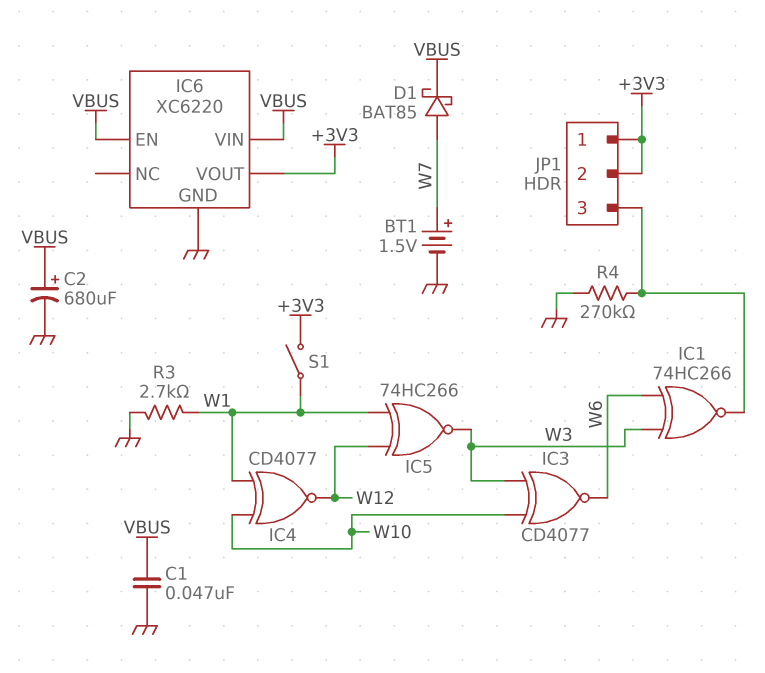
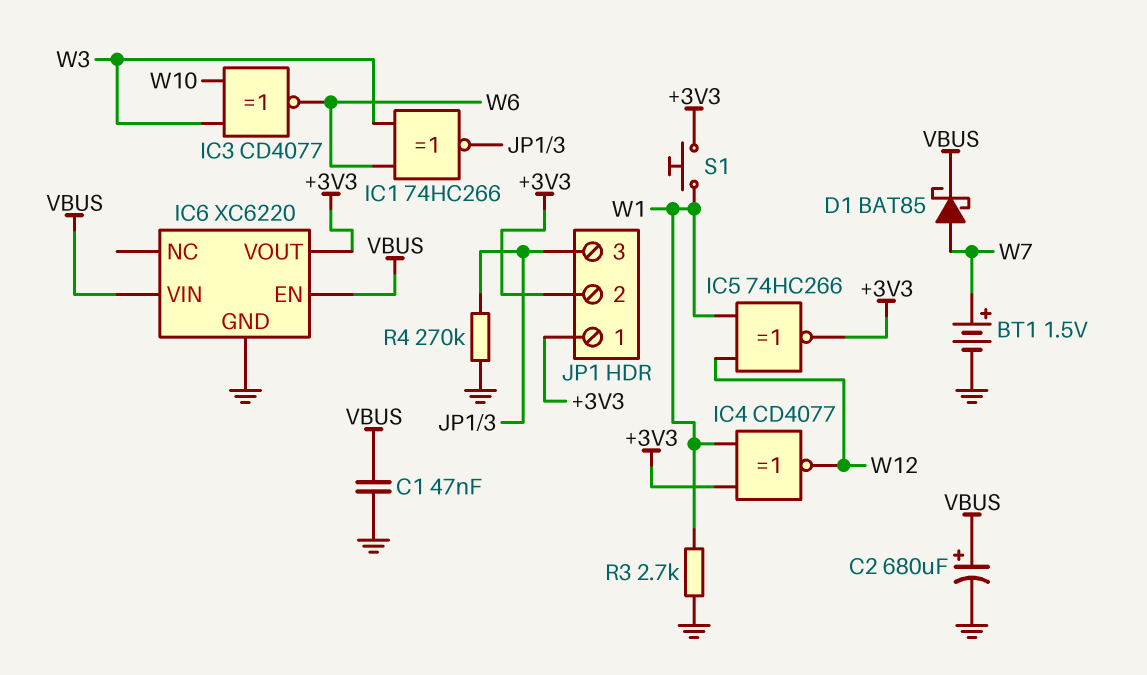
IC4: XNOR CD4077 (in W1, in W10, out W12) -> XNOR CD4077 (in +3V3, in W1, out W12)
IC5: XNOR 74HC266 (in W1, in W12, out W3) -> XNOR 74HC266 (in W1, in W12, out +3V3)
S1: switch (+3V3, W1) -> button (+3V3, W1)

